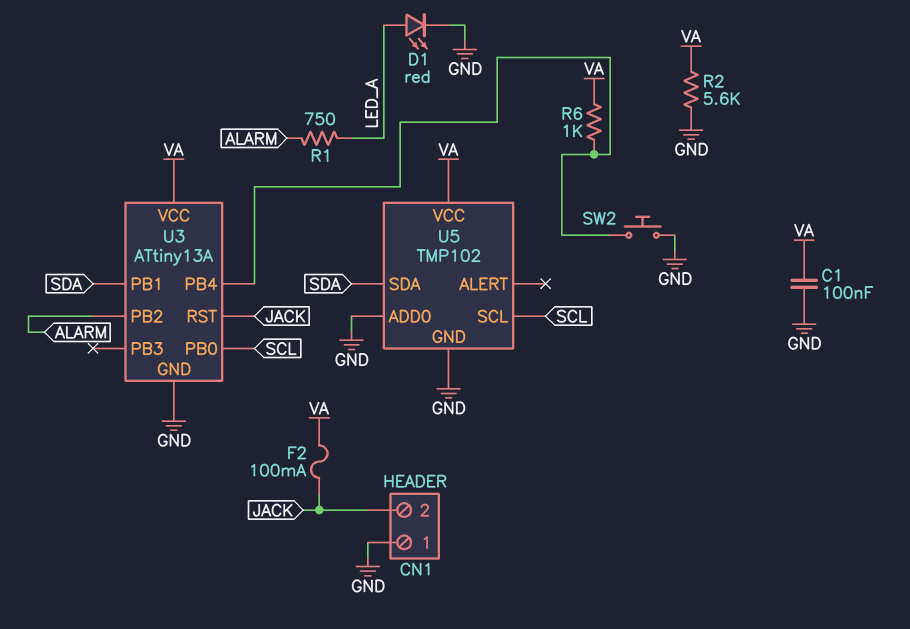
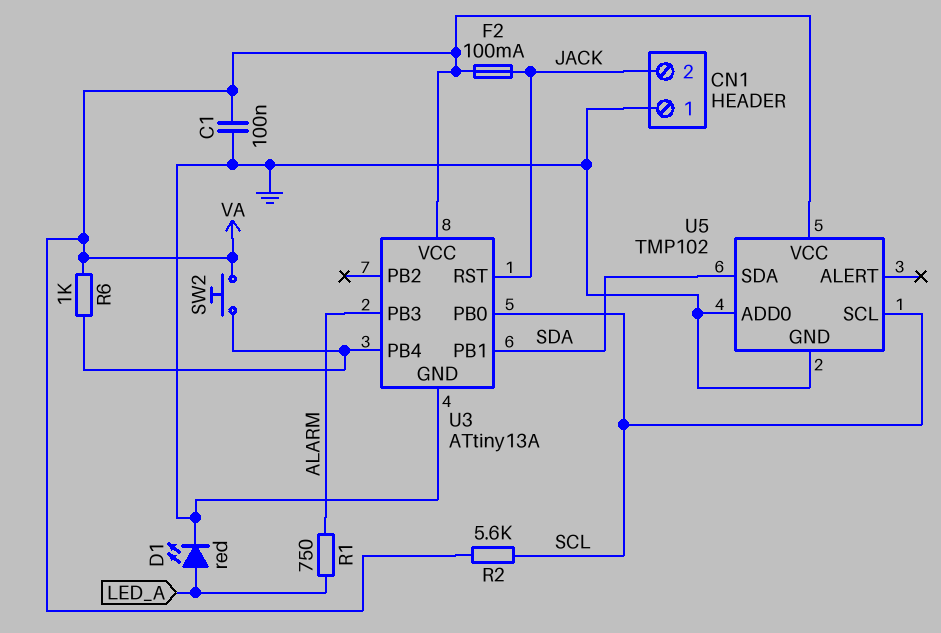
R2: 5.6k (GND, VA) -> 5.6k (SCL, VA)
SW2: button (GND, U3/PB4) -> button (U3/PB4, VA)
U3 pin PB2: ALARM -> none
U3 pin PB3: none -> ALARM

